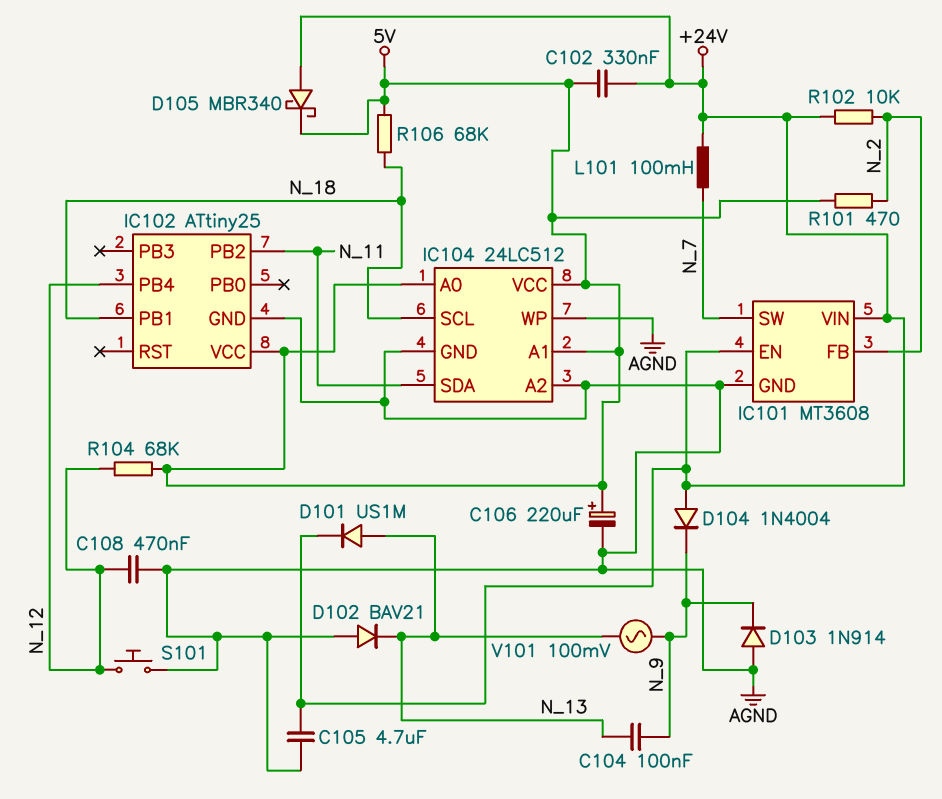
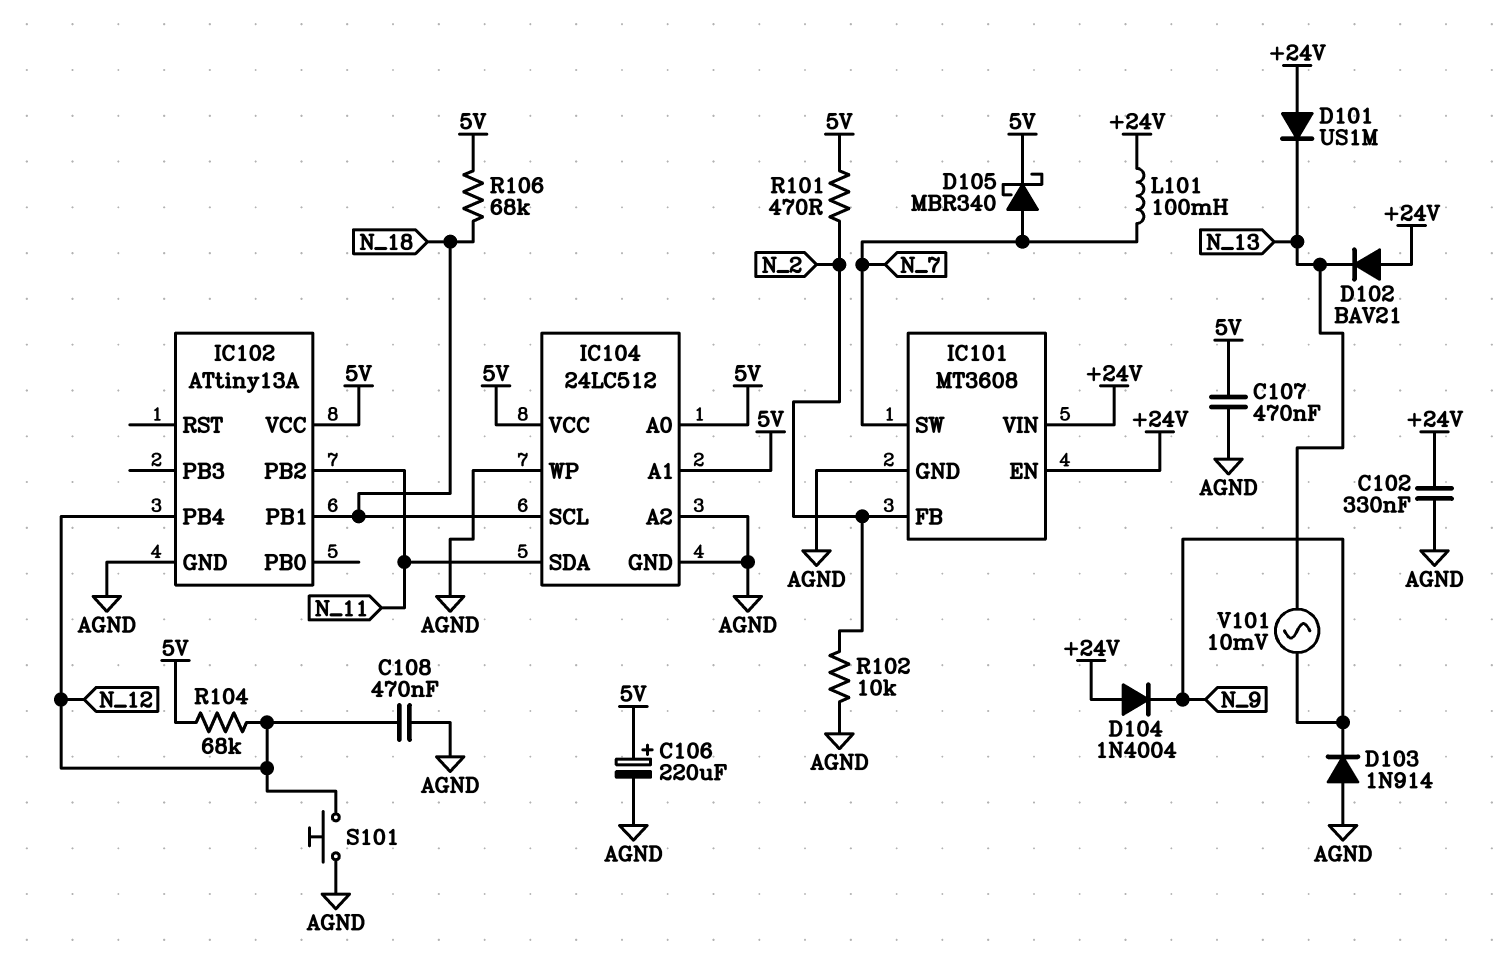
C102: 330nF (+24V, 5V) -> 330nF (+24V, AGND)
C104: 100nF (N_9, N_13) -> none
C105: 4.7uF (+24V, AGND) -> none
C107: none -> 470nF (5V, AGND)
D101: diode US1M (A N_13, K +24V) -> diode US1M (A +24V, K N_13)
D102: diode BAV21 (A AGND, K N_13) -> diode BAV21 (A +24V, K N_13)
D105: schottky MBR340 (A +24V, K 5V) -> schottky MBR340 (A N_7, K 5V)
IC102: ATtiny25 -> ATtiny13A
R102: 10k (+24V, N_2) -> 10k (AGND, N_2)
V101: AC 100mV (N_9, N_13) -> AC 10mV (N_9, N_13)

